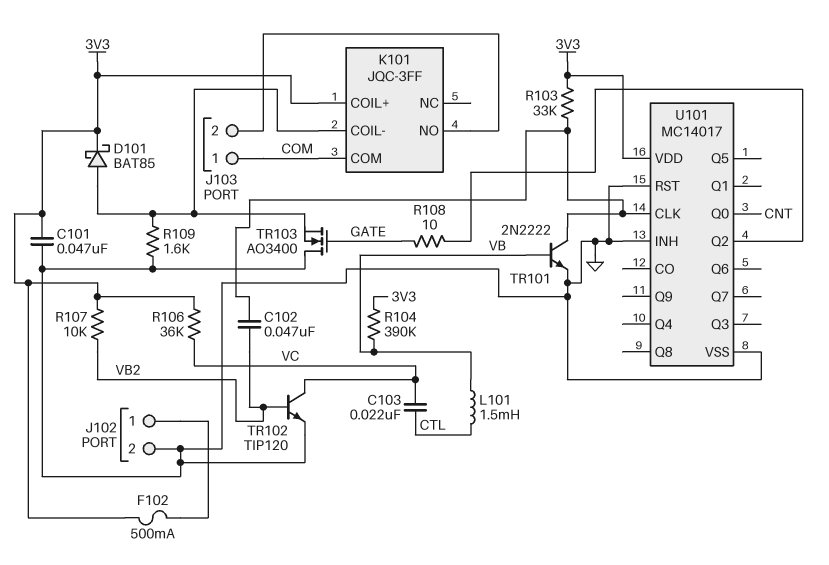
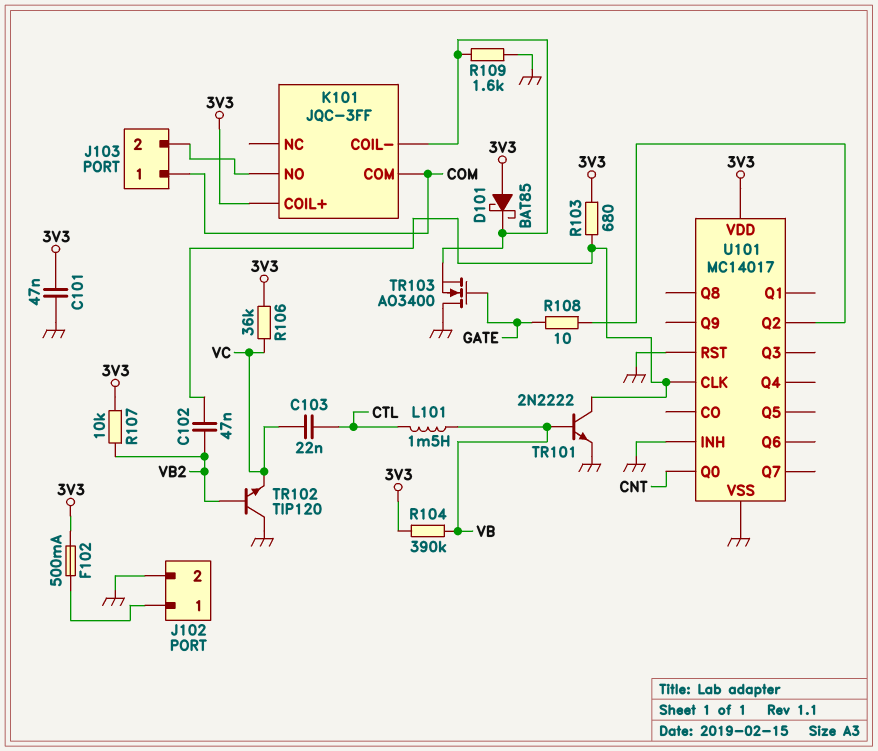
D101: schottky BAT85 (A K101/COIL-, K 3V3) -> schottky BAT85 (A 3V3, K K101/COIL-)
R103: 33k (3V3, U101/CLK) -> 680 (3V3, U101/CLK)
TR102: NPN TIP120 (B VB2, C VC, E GND) -> NPN TIP120 (B VB2, C GND, E VC)

